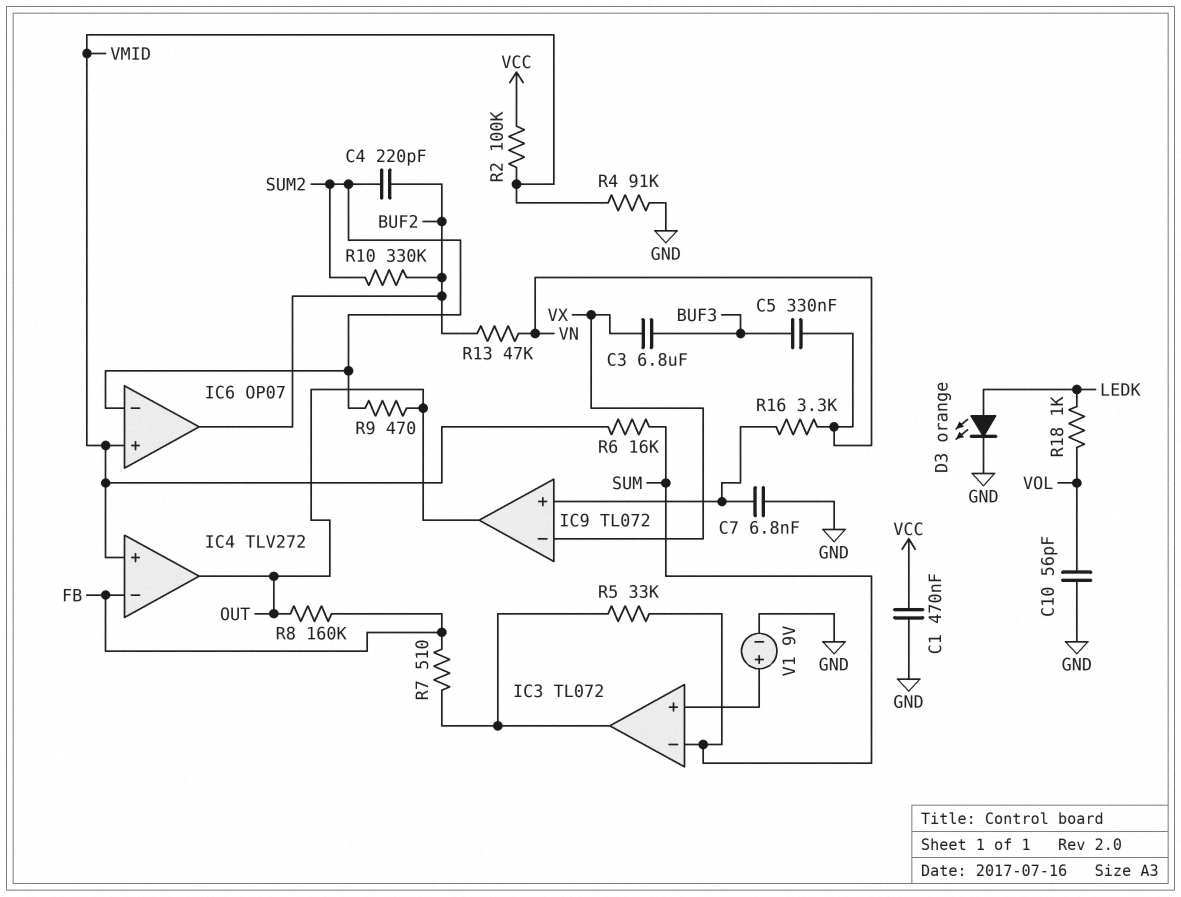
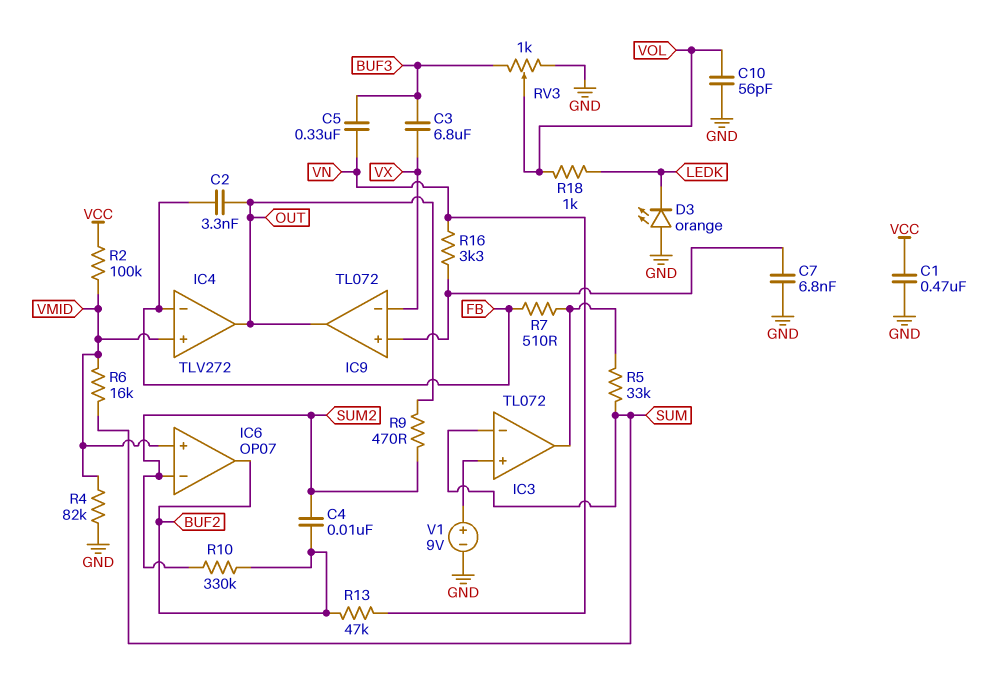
C2: none -> 3.3nF (FB, OUT)
C4: 220pF (BUF2, SUM2) -> 10nF (BUF2, SUM2)
D3: LED orange (A LEDK, K GND) -> LED orange (A GND, K LEDK)
R4: 91k (GND, VMID) -> 82k (GND, VMID)
R8: 160k (FB, OUT) -> none
RV3: none -> 1k (BUF3, GND, wiper VOL)

